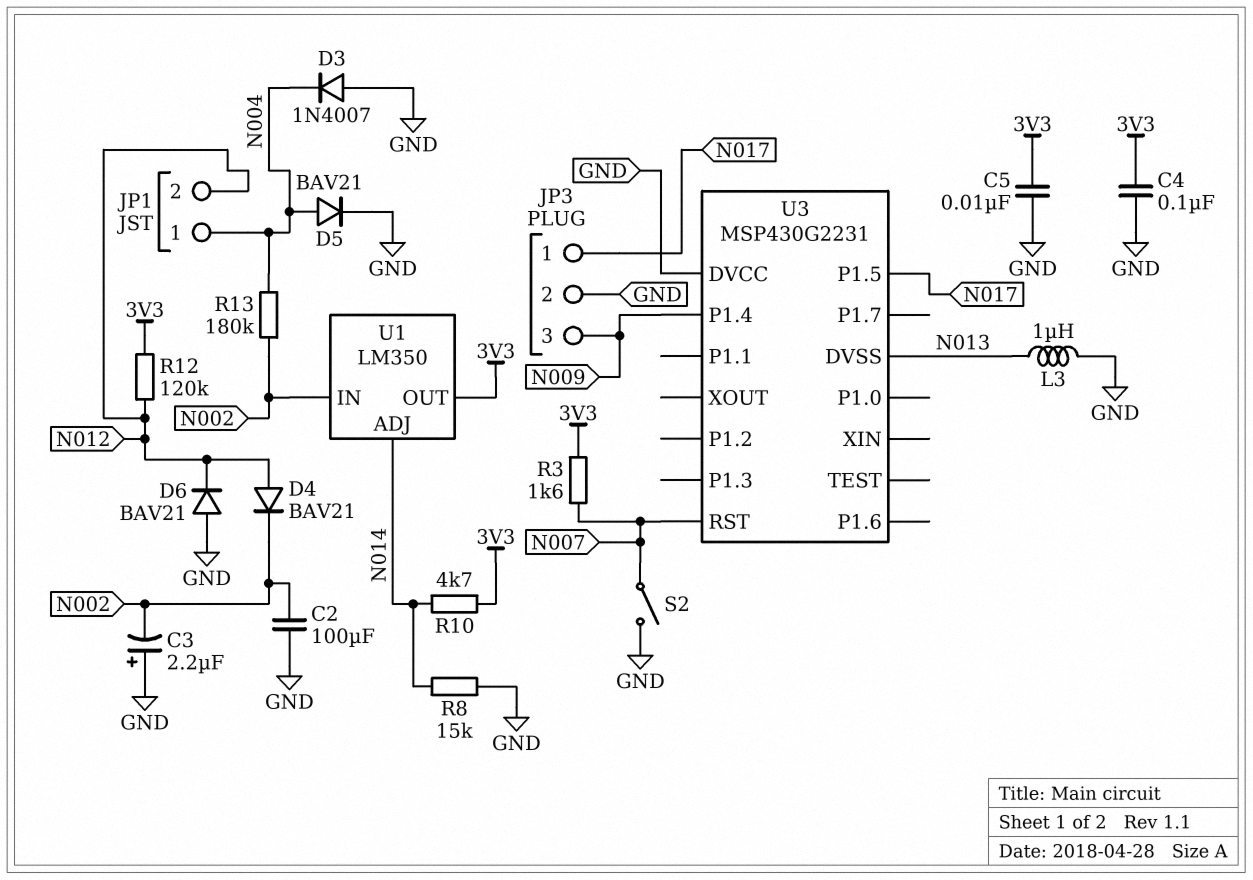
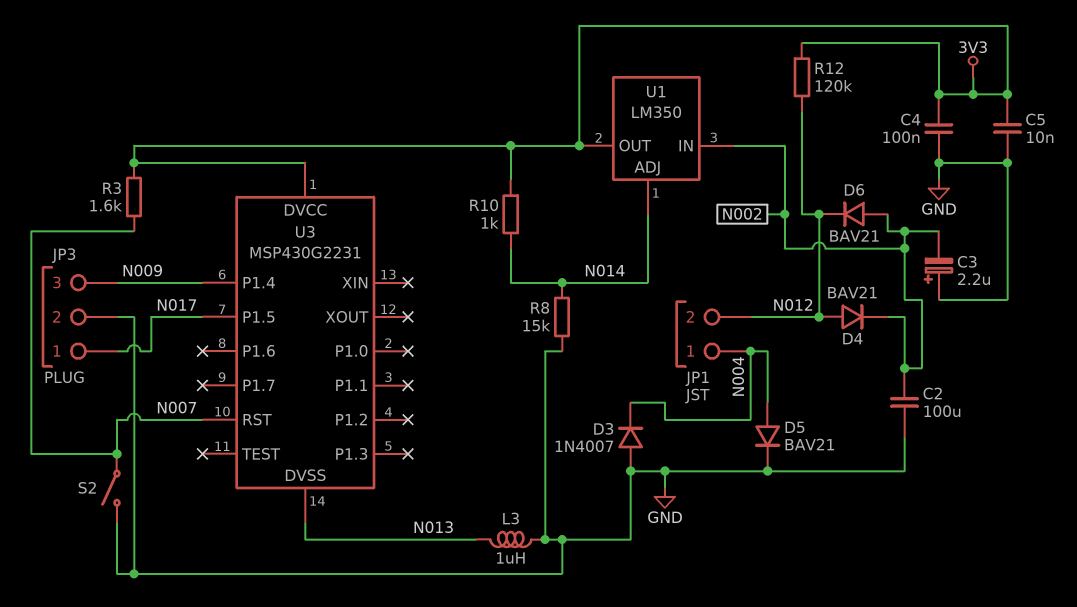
D6: diode BAV21 (A GND, K N012) -> diode BAV21 (A N002, K N012)
R10: 4.7k (3V3, N014) -> 1k (3V3, N014)
R13: 180k (N002, N004) -> none
U3 pin DVCC: GND -> 3V3

